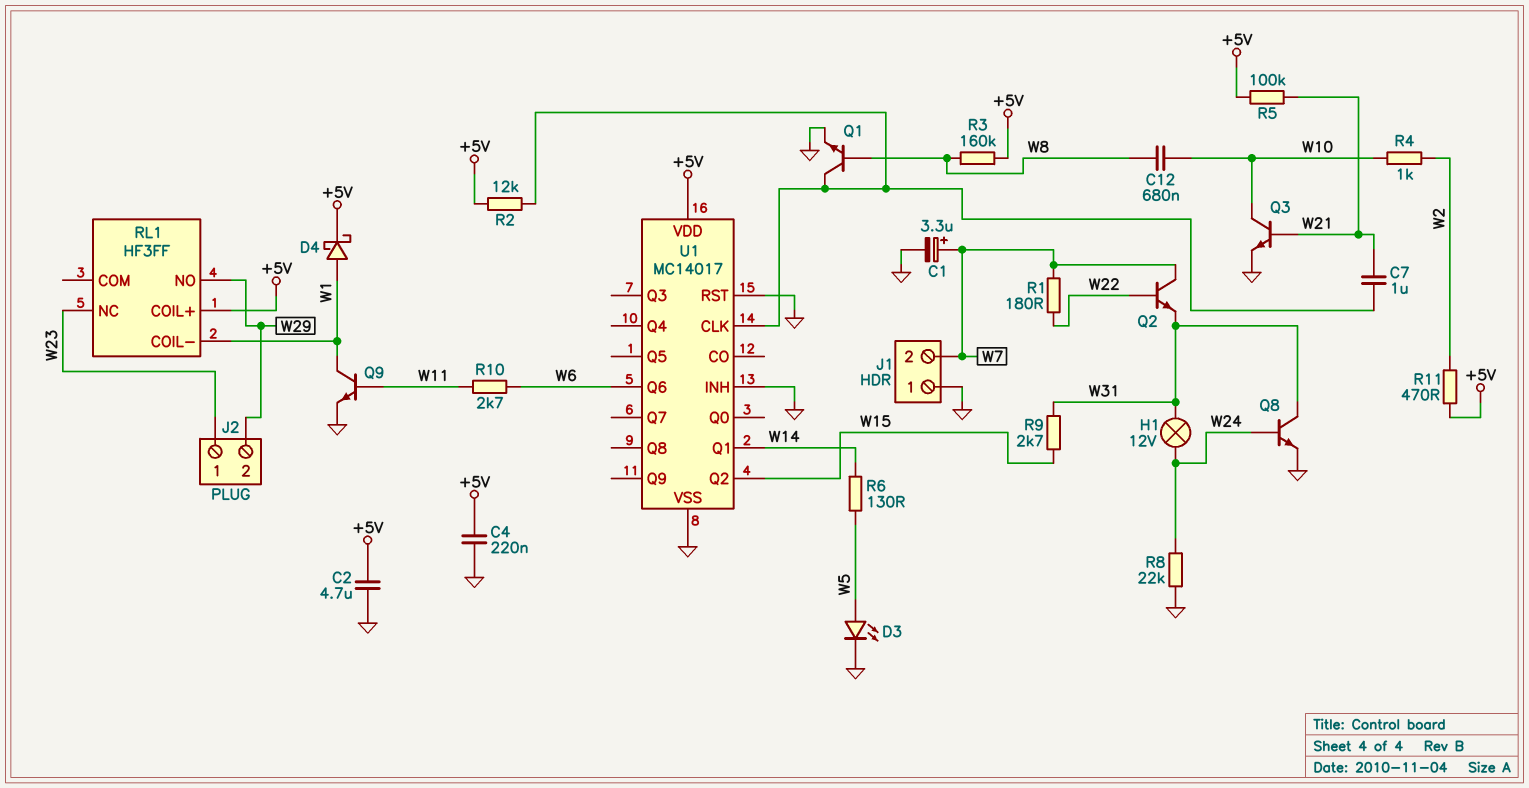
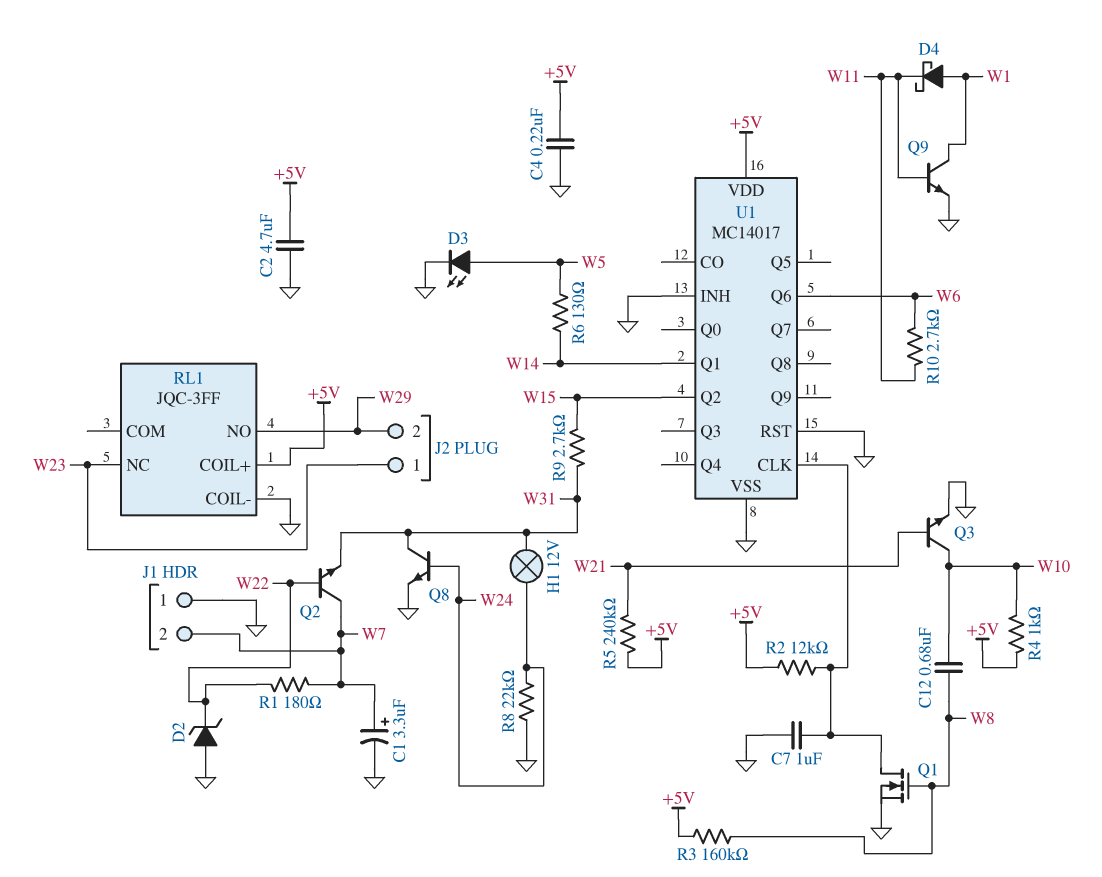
C7: 1uF (U1/CLK, W21) -> 1uF (GND, U1/CLK)
D2: none -> zener (A GND, K W22)
D4: schottky (A W1, K +5V) -> schottky (A W1, K W11)
Q1: NPN (B W8, C U1/CLK, E GND) -> NMOS (G W8, D U1/CLK, S GND)
R4: 1k (W2, W10) -> 1k (+5V, W10)
R5: 100k (+5V, W21) -> 240k (+5V, W21)
R11: 470 (+5V, W2) -> none
RL1: HF3FF -> JQC-3FF
RL1 pin COIL-: W1 -> GND

